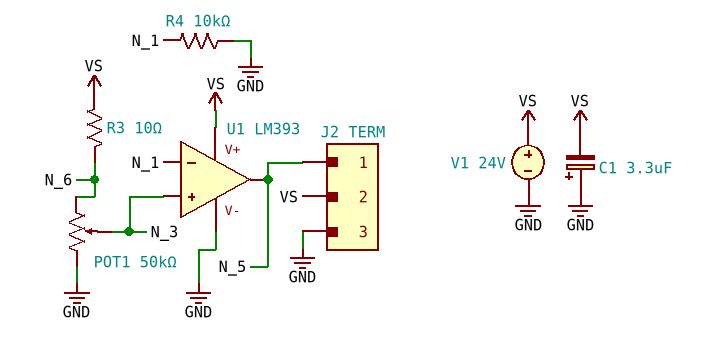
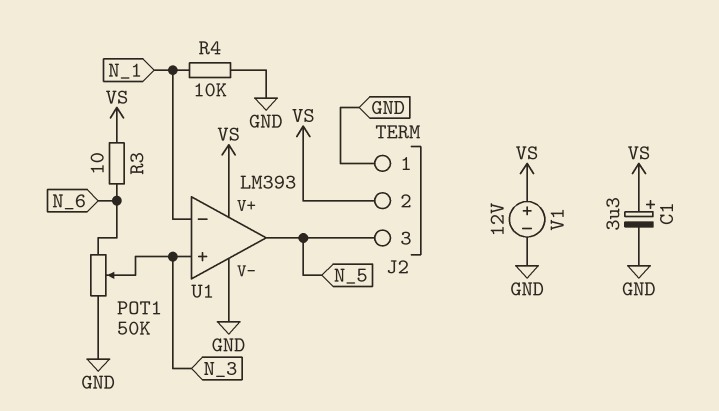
C1: 3.3uF (plus GND, minus VS) -> 3.3uF (plus VS, minus GND)
J2 pin 1: N_5 -> GND
J2 pin 3: GND -> N_5
V1: 24V (plus VS, minus GND) -> 12V (plus VS, minus GND)

